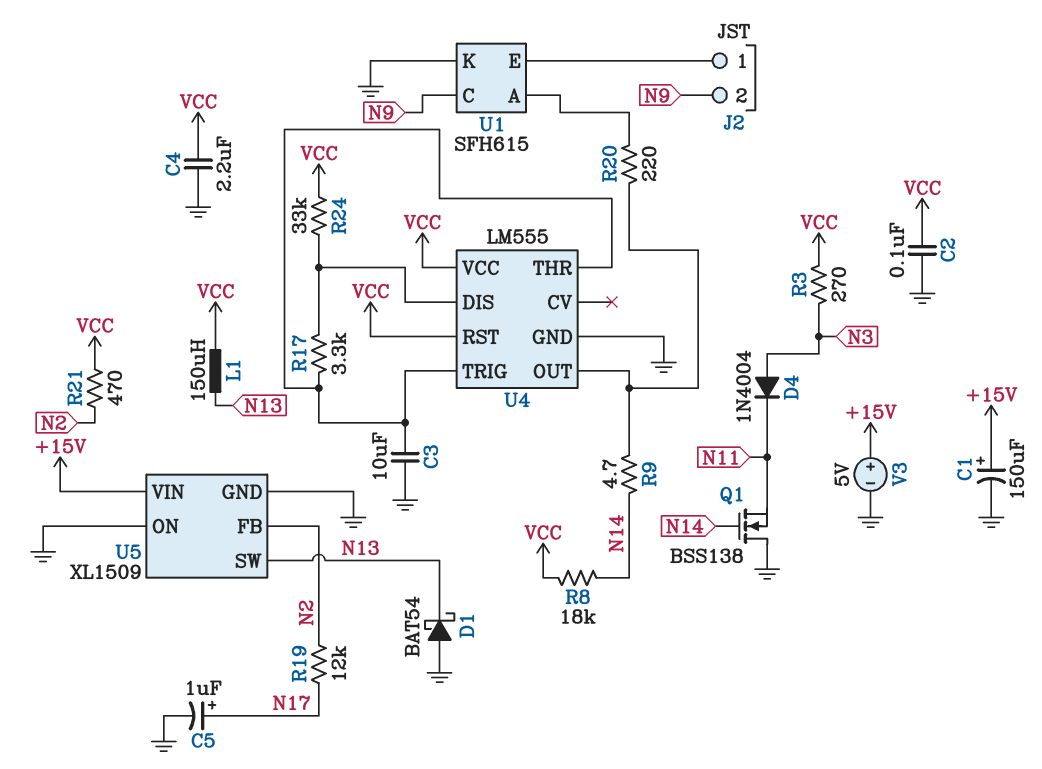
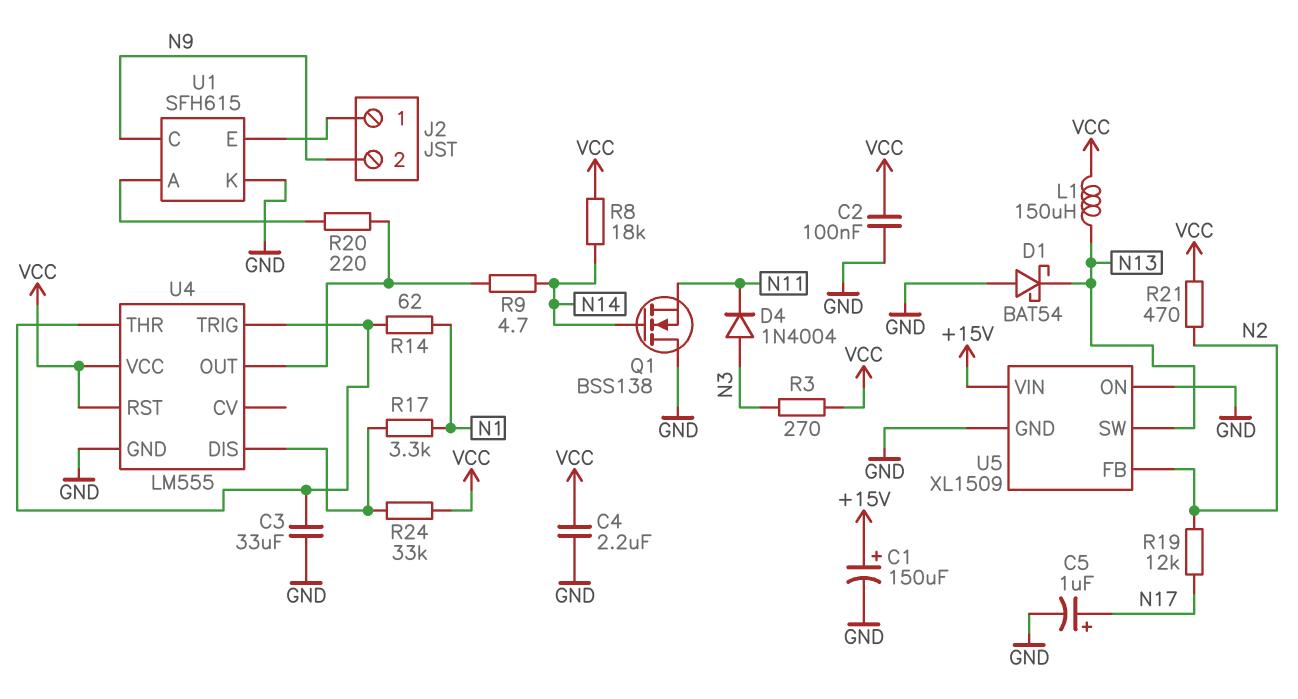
C3: 10uF (GND, U4/THR) -> 33uF (GND, U4/THR)
R14: none -> 62 (N1, U4/THR)
R17: 3.3k (U4/DIS, U4/THR) -> 3.3k (N1, U4/DIS)
V3: 5V (plus +15V, minus GND) -> none

